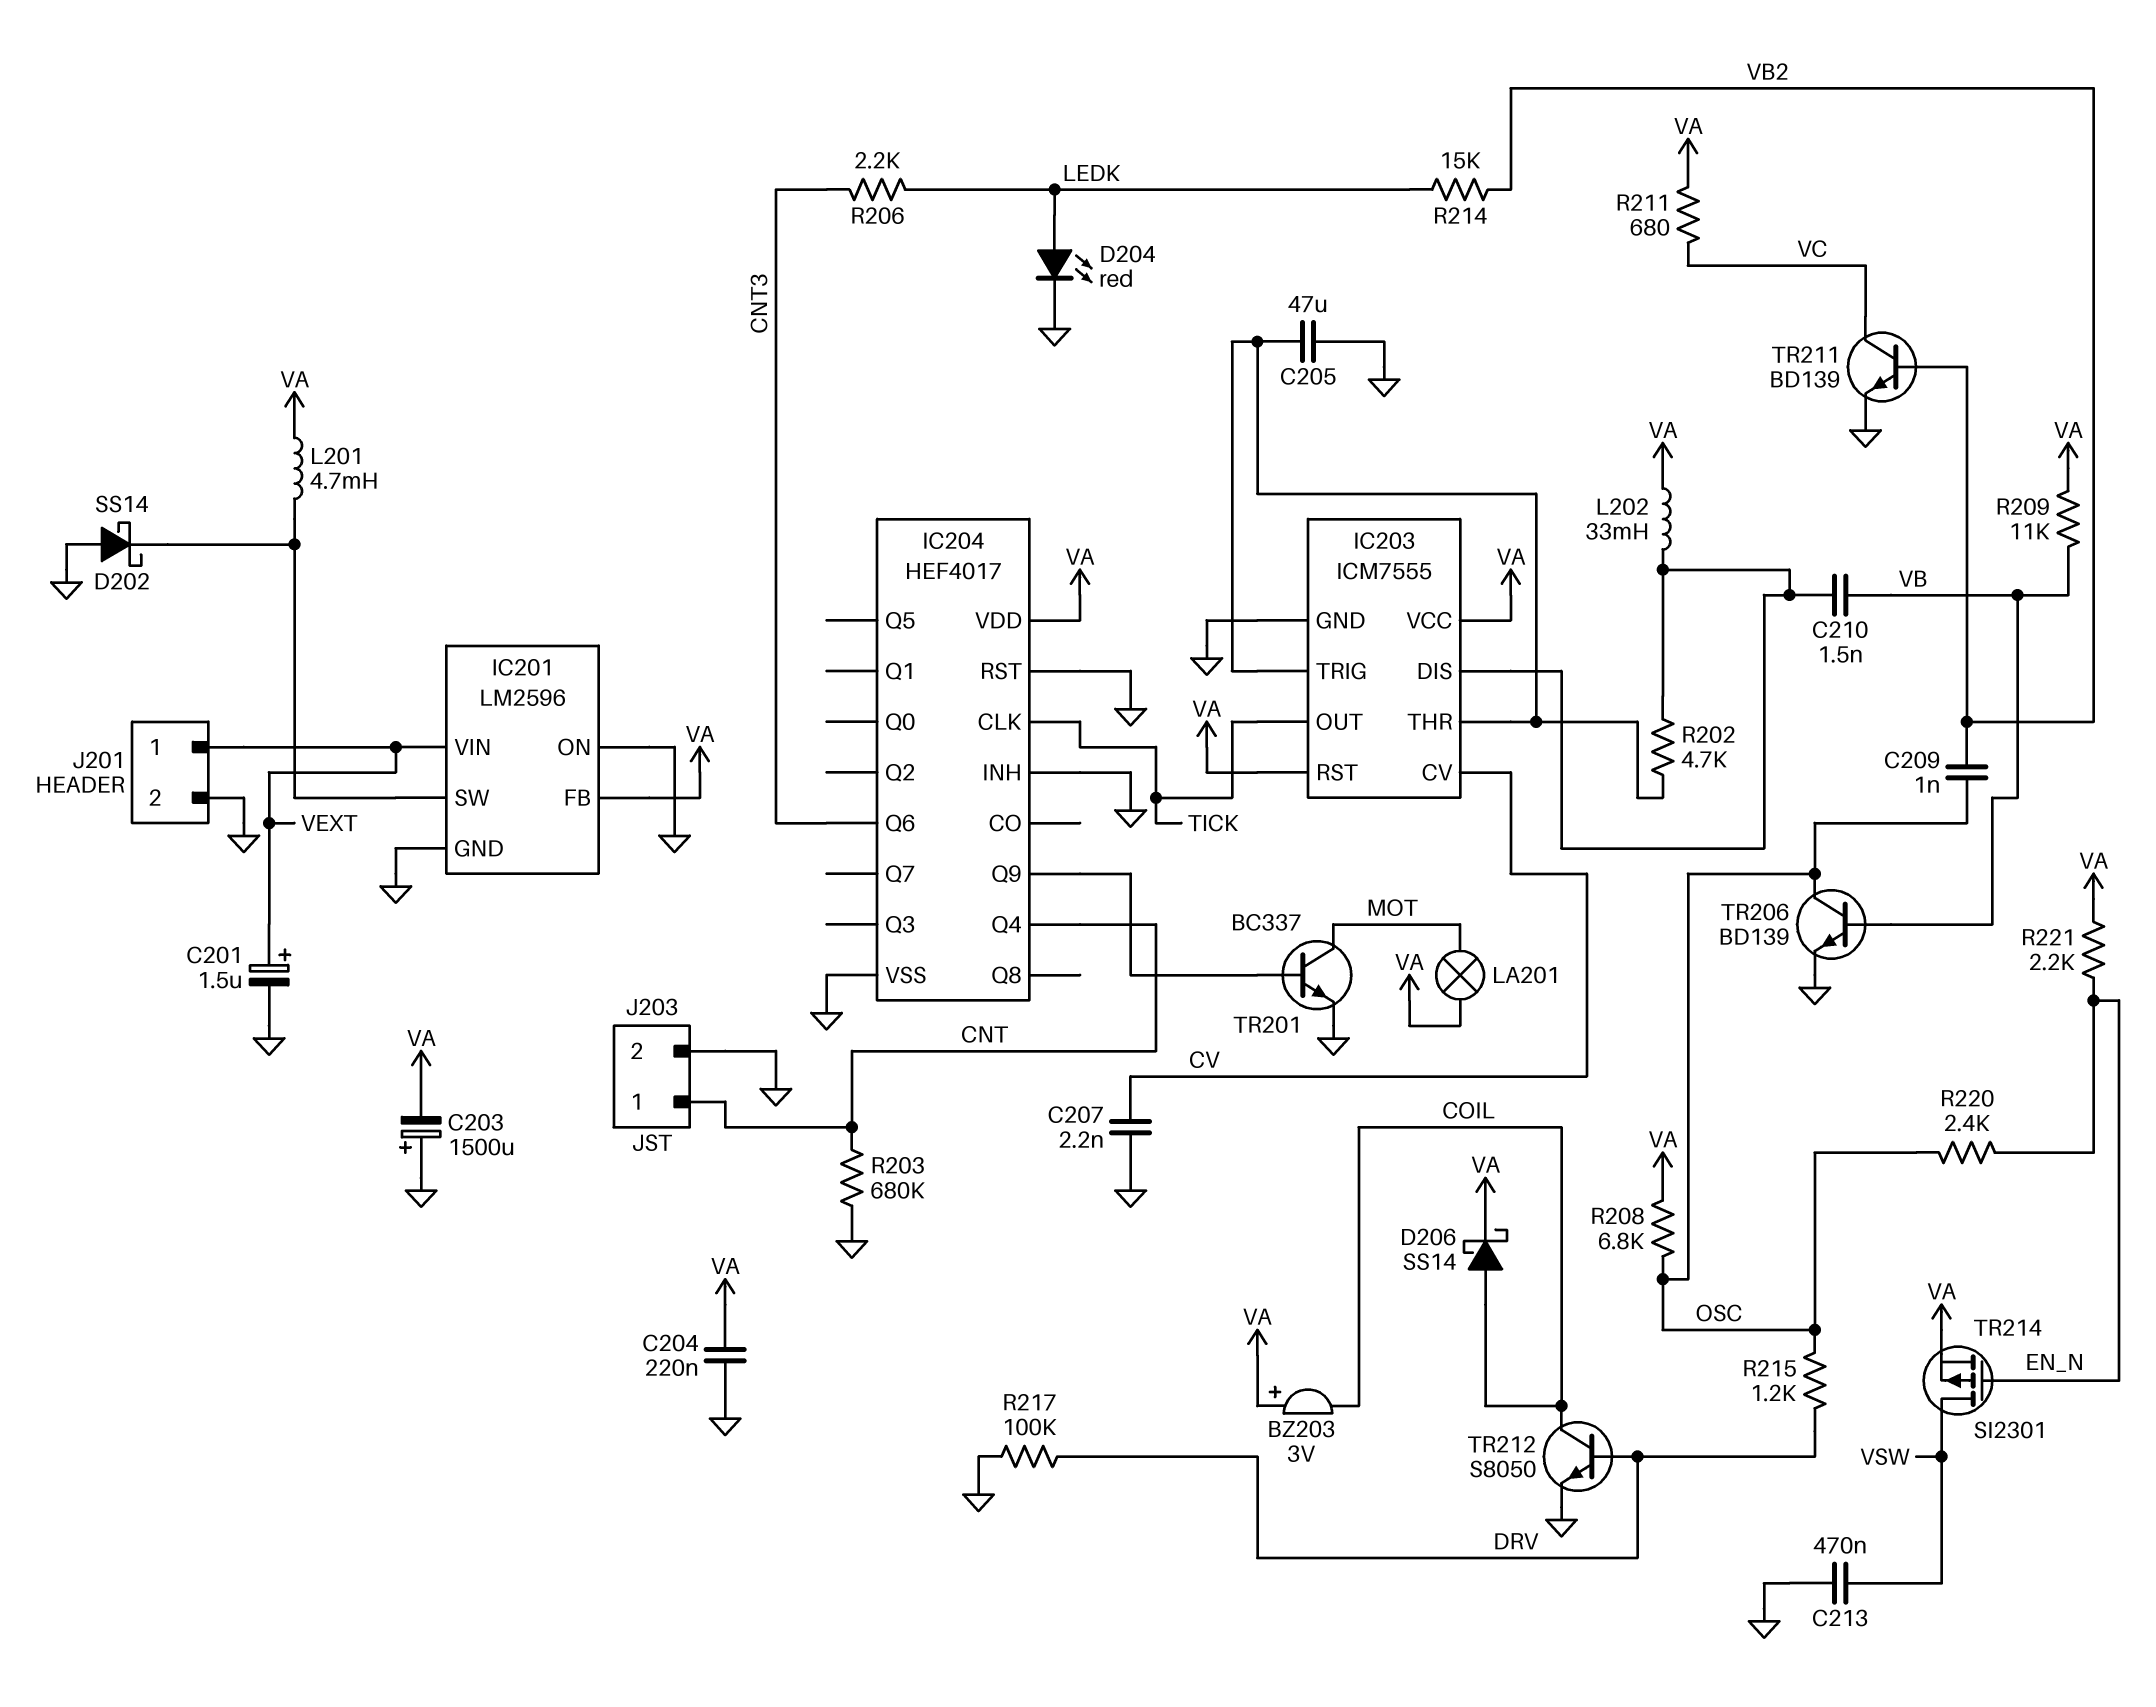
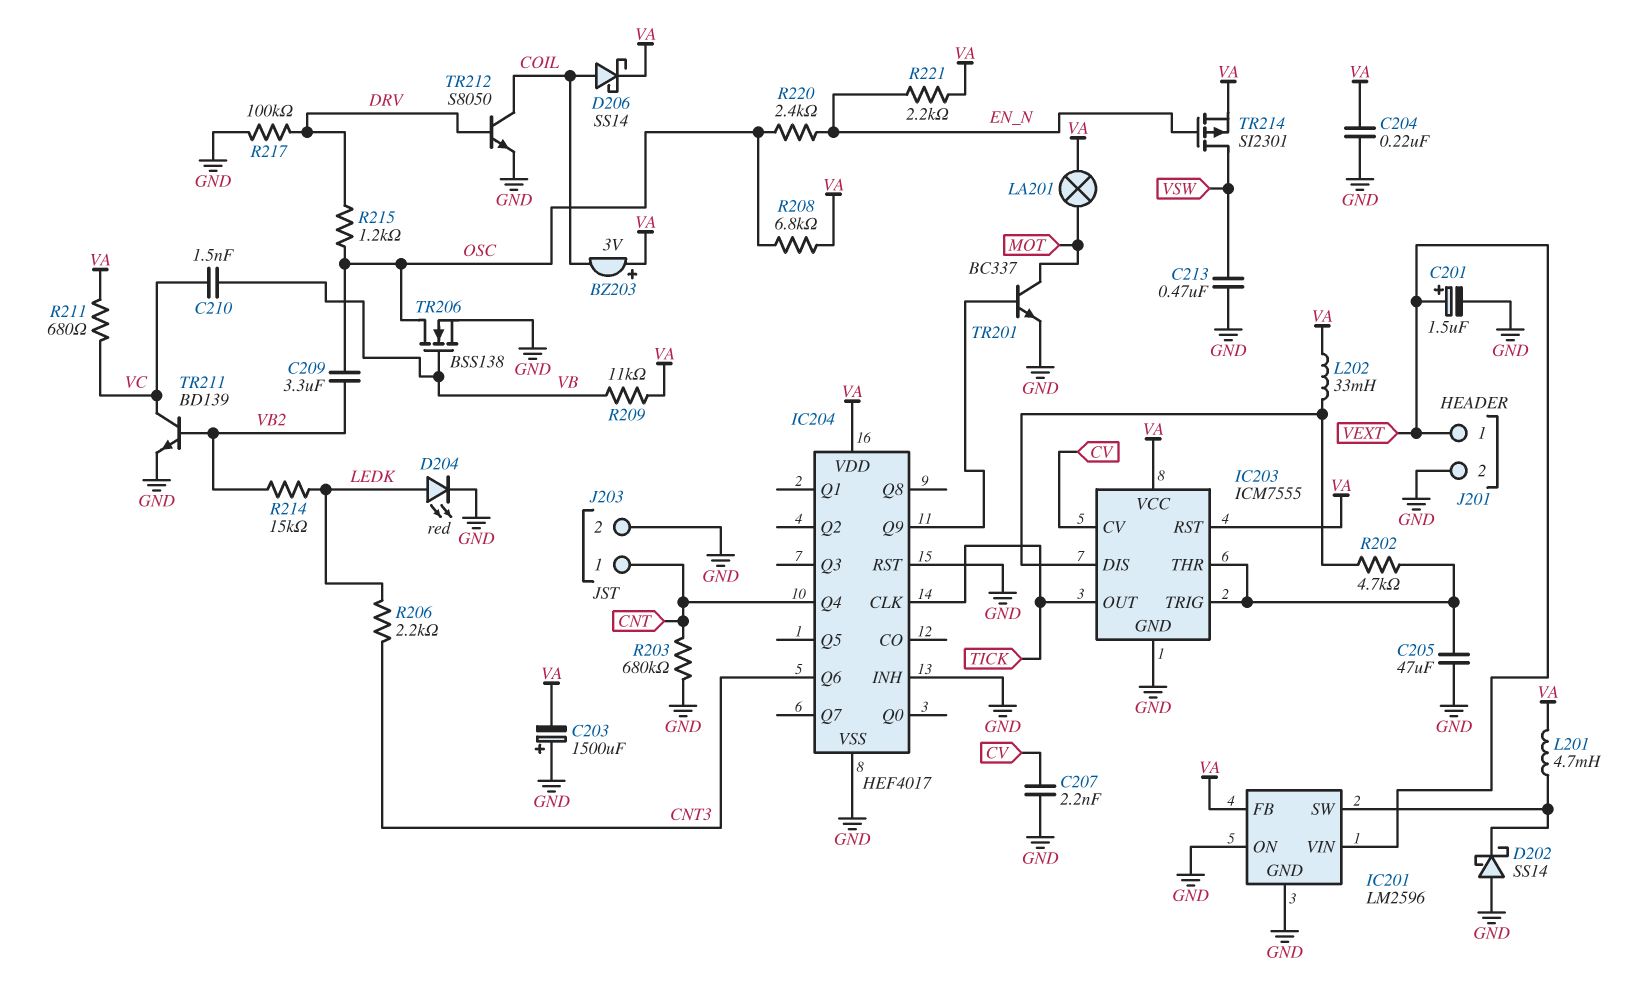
C209: 1nF (OSC, VB2) -> 3.3uF (OSC, VB2)
C210: 1.5nF (IC203/DIS, VB) -> 1.5nF (VB, VC)
TR206: NPN BD139 (B VB, C OSC, E GND) -> NMOS BSS138 (G VB, D OSC, S GND)

